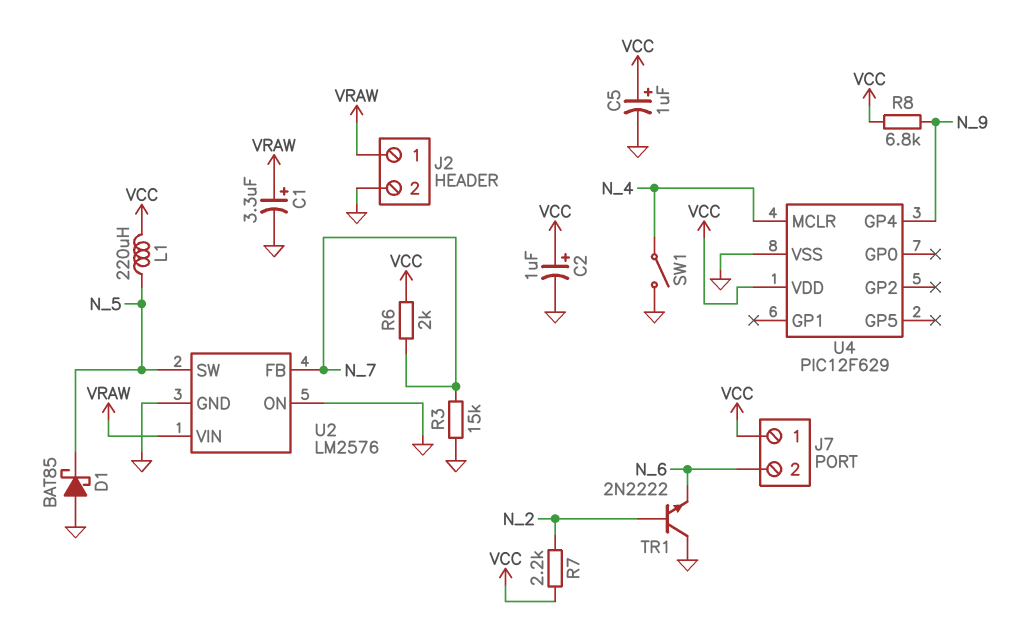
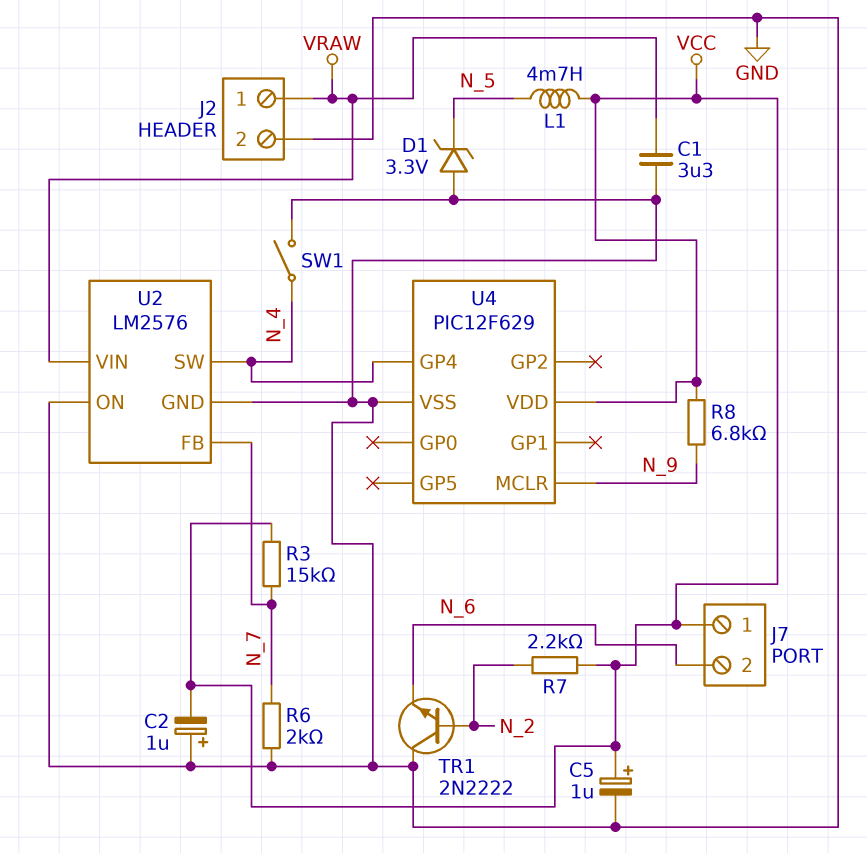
C1: 3.3uF (plus VRAW, minus GND) -> 3.3uF (GND, VRAW)
C2: 1uF (plus VCC, minus GND) -> 1uF (plus GND, minus VCC)
D1: schottky BAT85 (A GND, K N_5) -> zener 3.3V (A GND, K N_5)
L1: 220uH (N_5, VCC) -> 4.7mH (N_5, VCC)
R3: 15k (GND, N_7) -> 15k (N_7, VCC)
R6: 2k (N_7, VCC) -> 2k (GND, N_7)
U2 pin SW: N_5 -> N_4
U4 pin GP4: N_9 -> N_4
U4 pin MCLR: N_4 -> N_9

